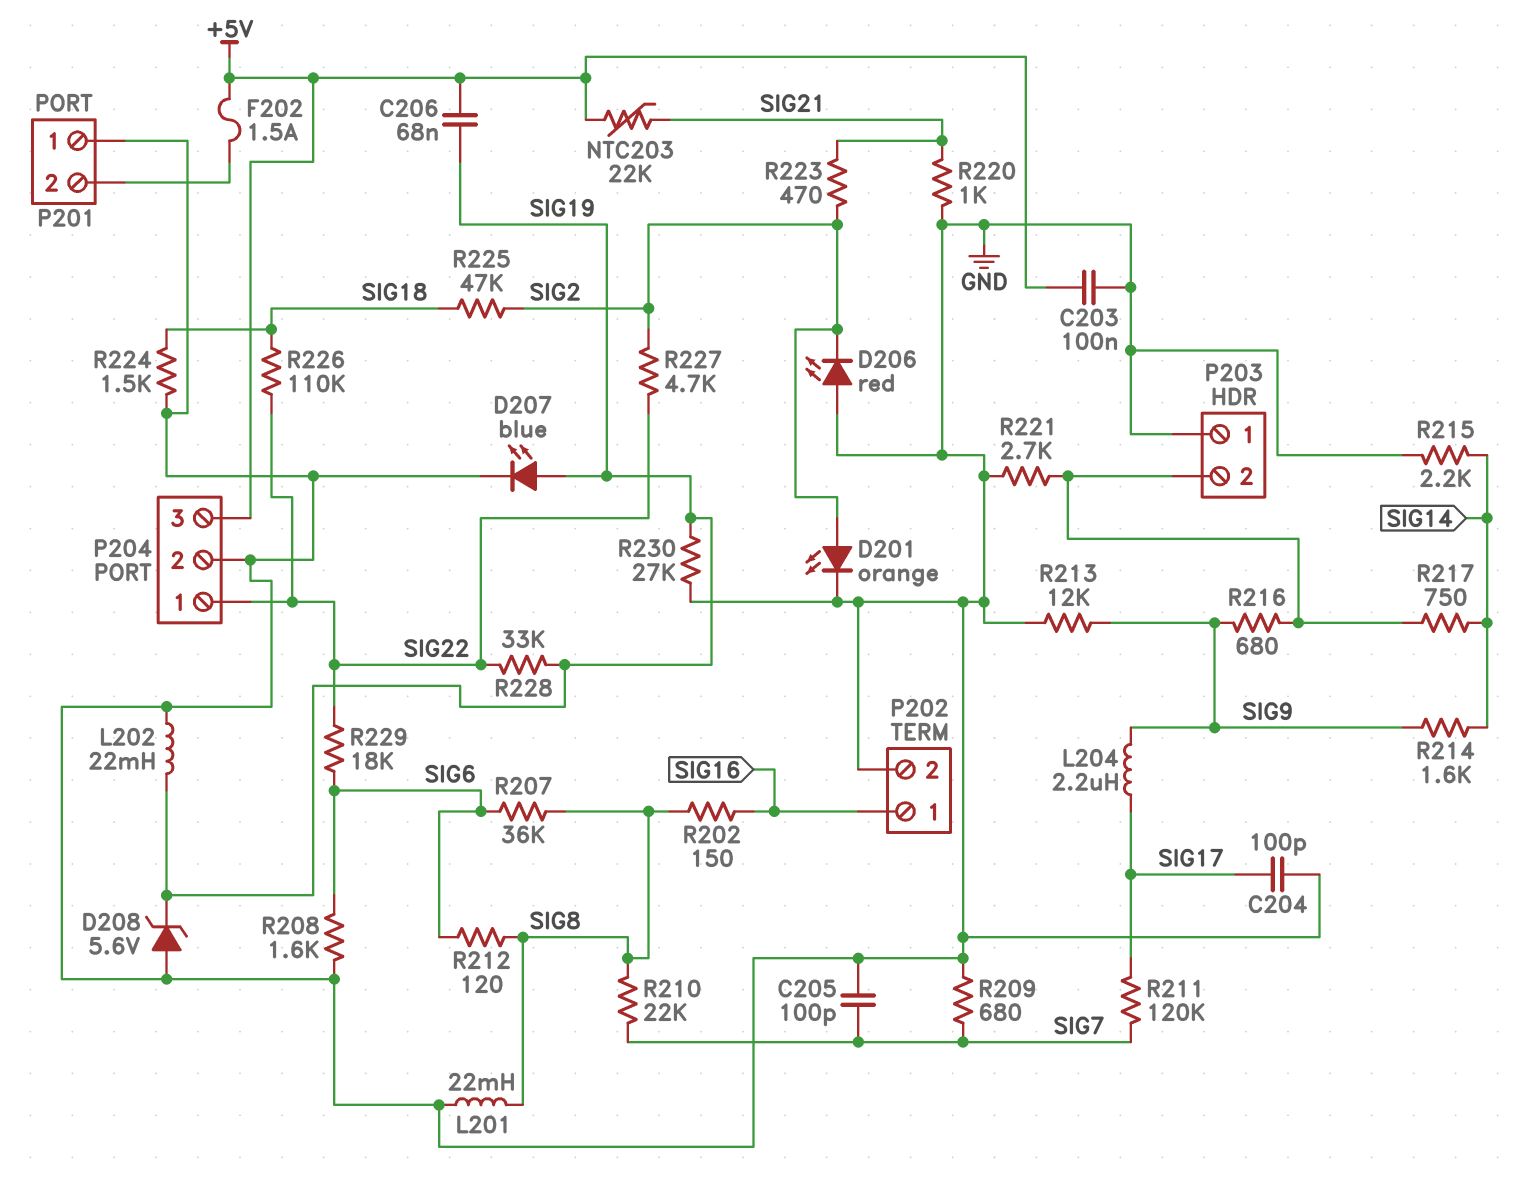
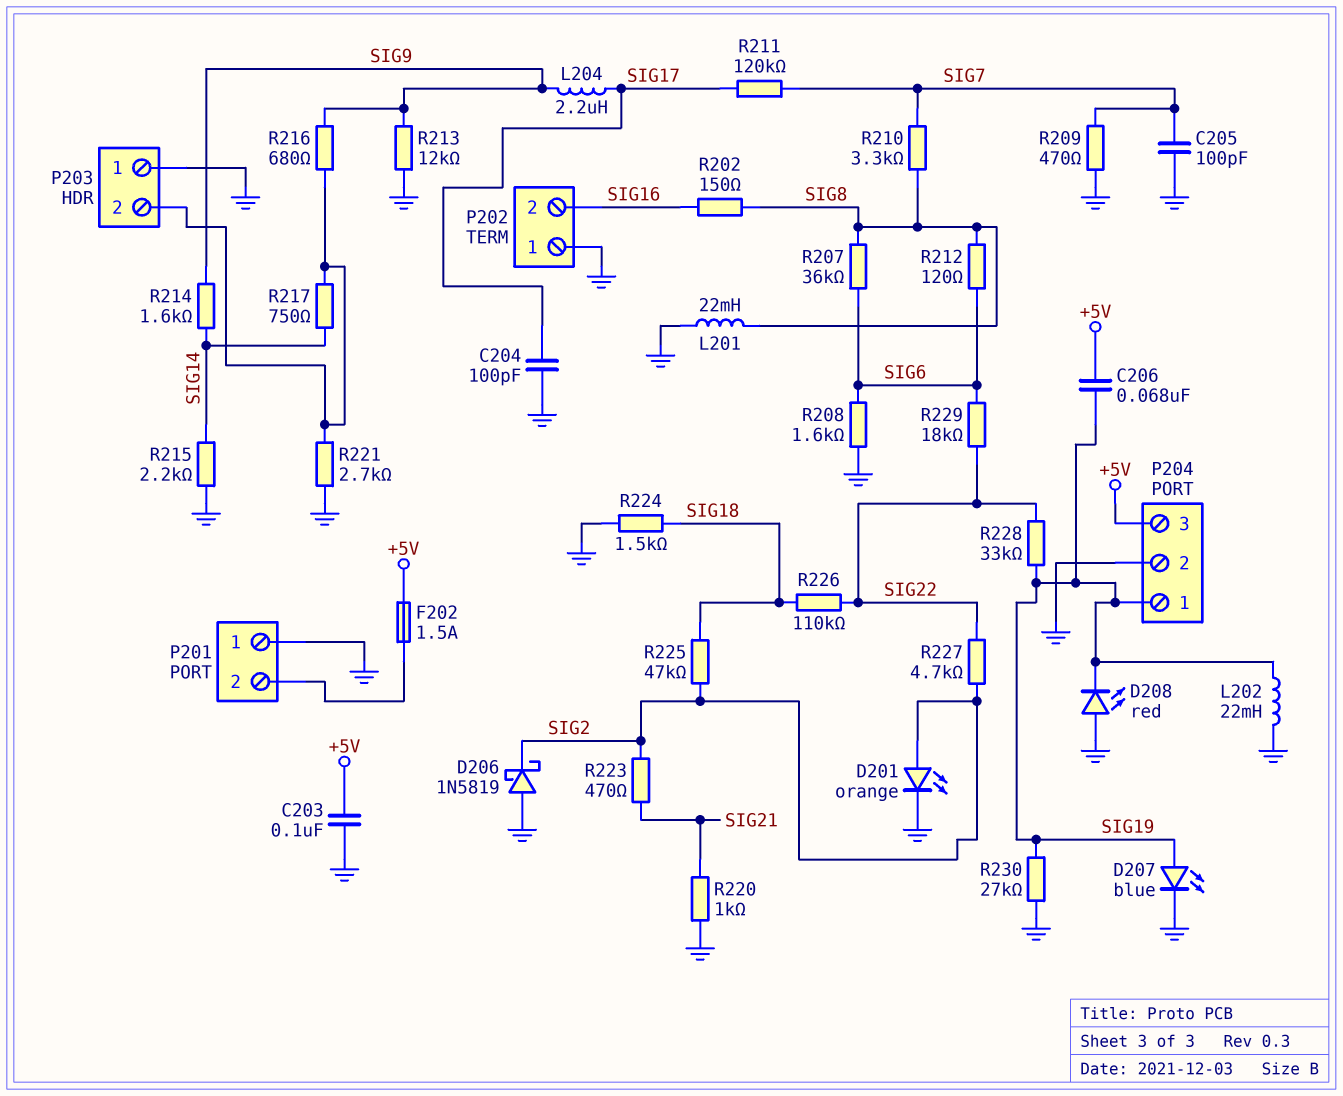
D206: LED red (A GND, K SIG2) -> schottky 1N5819 (A GND, K SIG2)
D208: zener 5.6V (A GND, K SIG19) -> LED red (A GND, K SIG19)
NTC203: 22k (+5V, SIG21) -> none
P202 pin 1: SIG16 -> GND
P202 pin 2: GND -> SIG16
P204 pin 1: SIG22 -> SIG19
R209: 680 (GND, SIG7) -> 470 (GND, SIG7)
R210: 22k (SIG7, SIG8) -> 3.3k (SIG7, SIG8)

